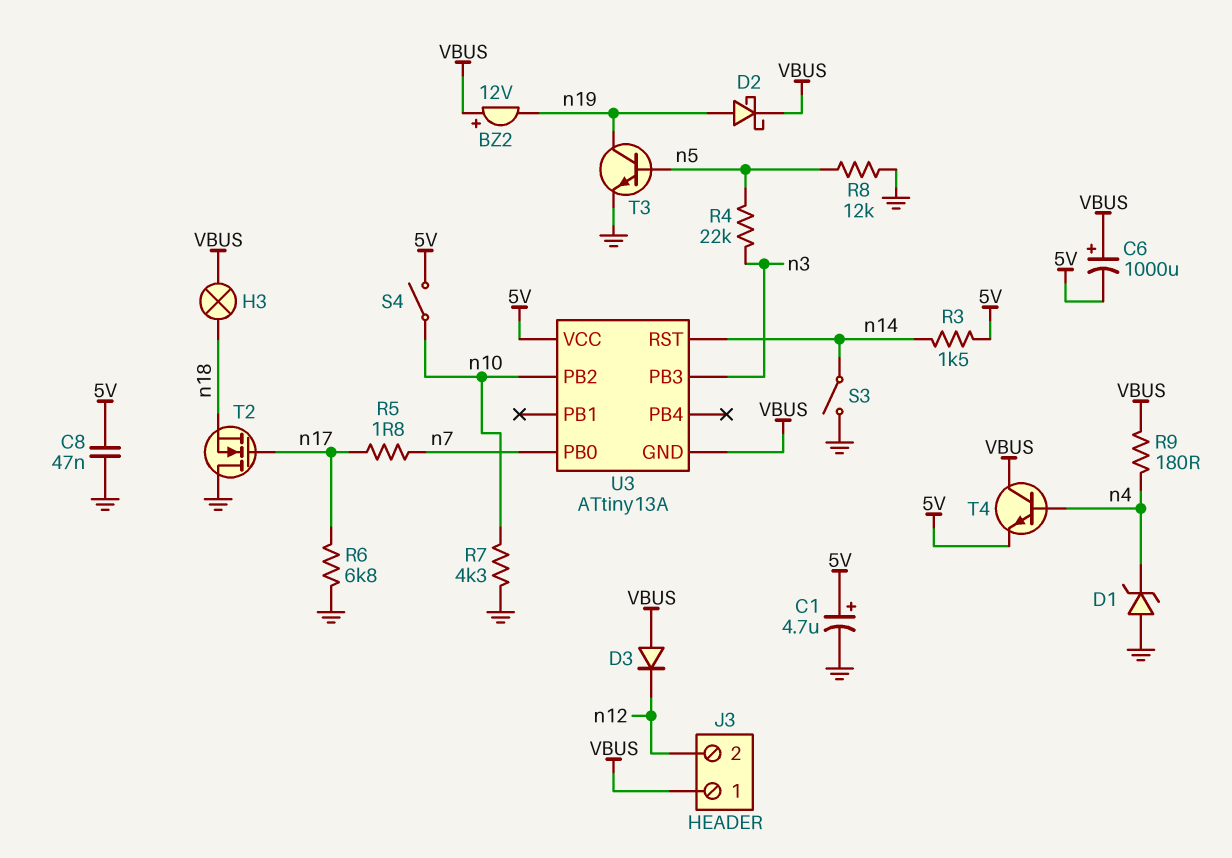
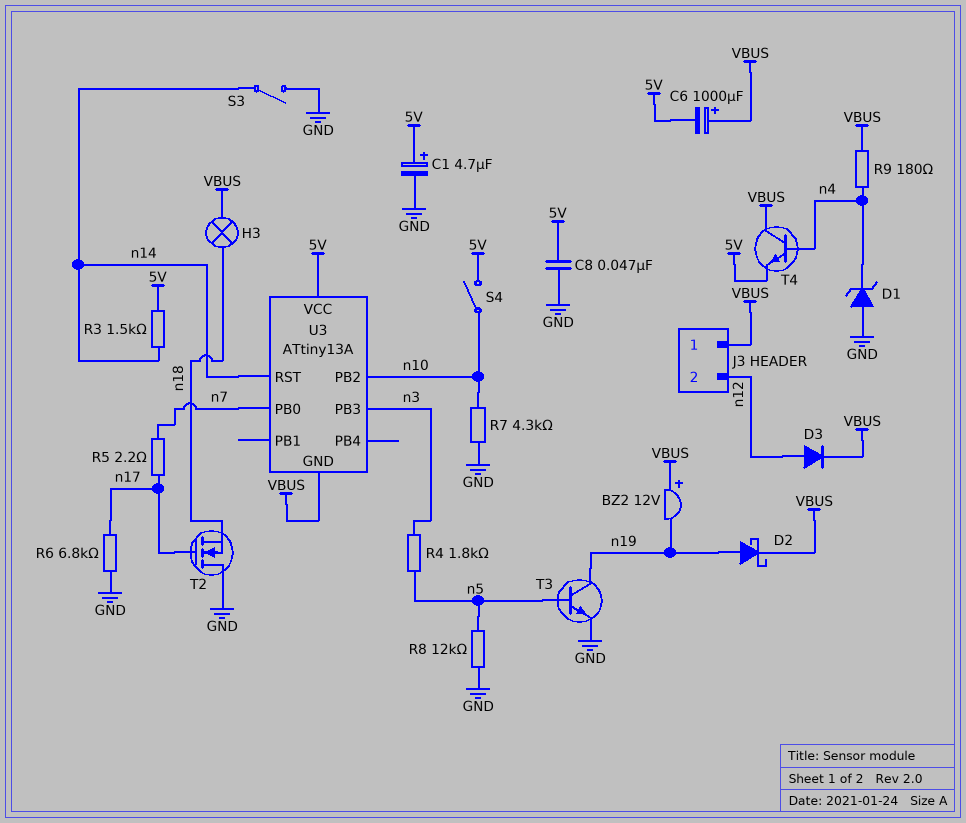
D3: diode (A VBUS, K n12) -> diode (A n12, K VBUS)
R4: 22k (n3, n5) -> 1.8k (n3, n5)
R5: 1.8 (n7, n17) -> 2.2 (n7, n17)

